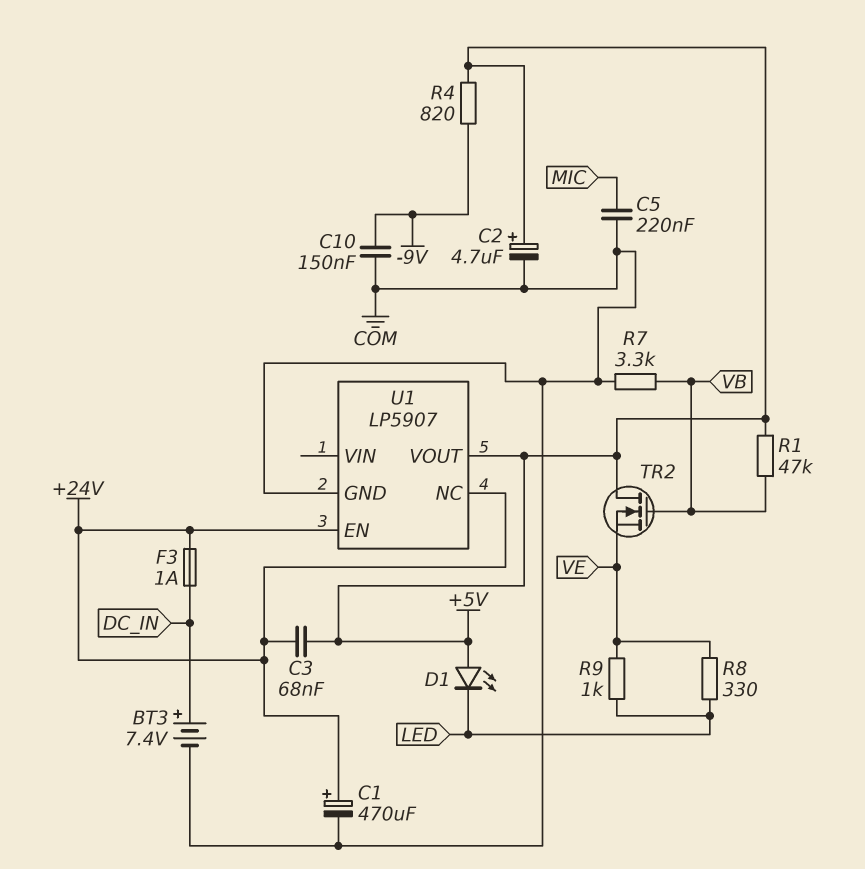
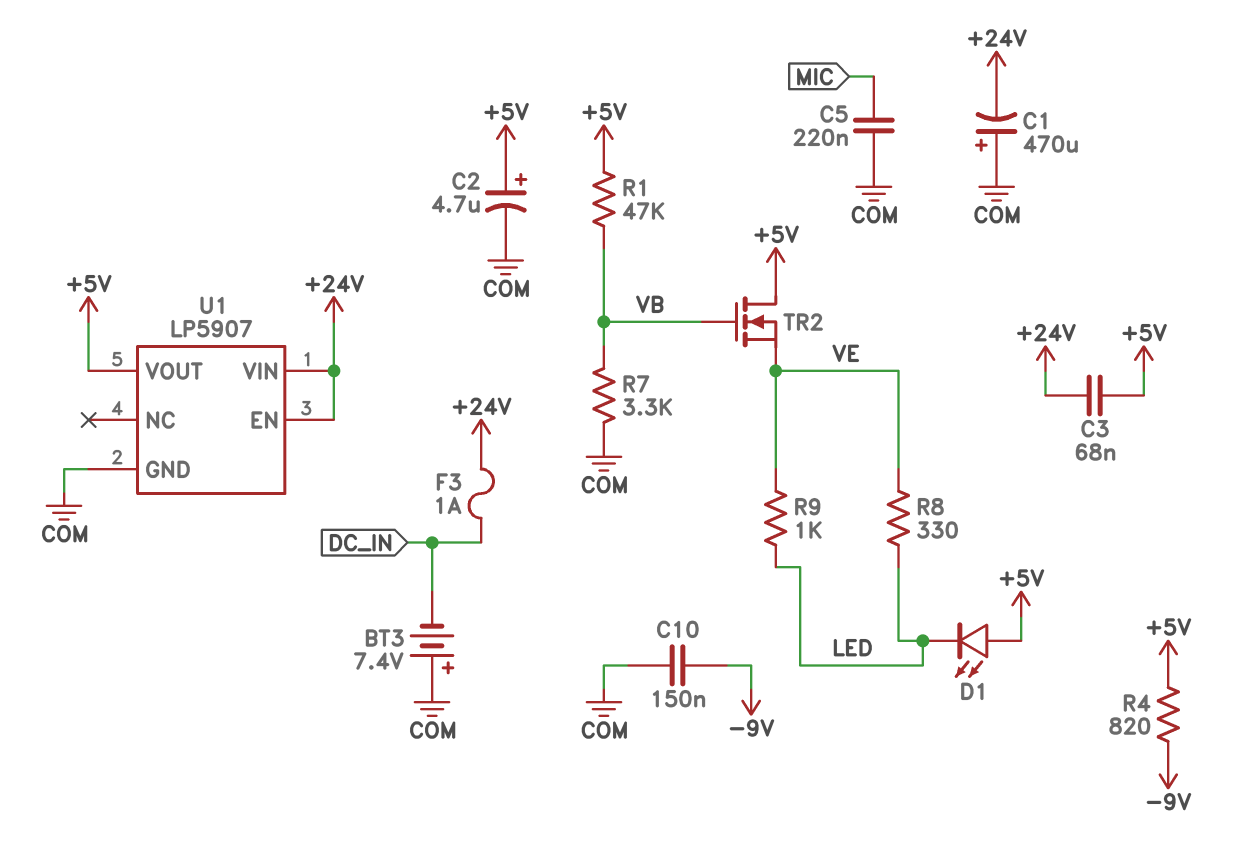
BT3: 7.4V (plus DC_IN, minus COM) -> 7.4V (plus COM, minus DC_IN)
C1: 470uF (plus +24V, minus COM) -> 470uF (plus COM, minus +24V)
U1 pin NC: +24V -> none
U1 pin VIN: none -> +24V

